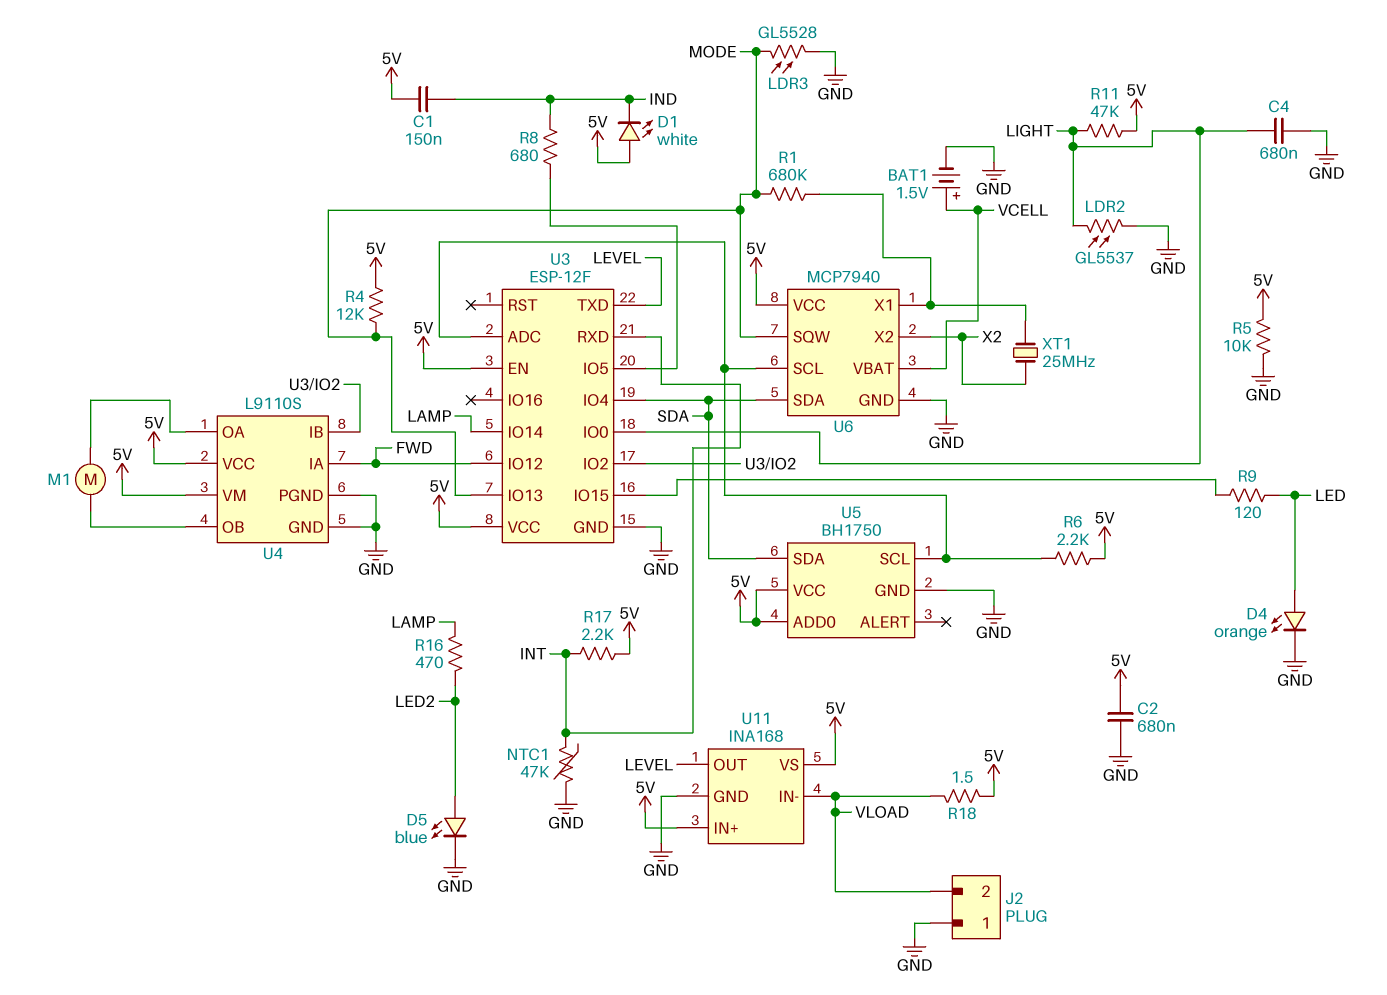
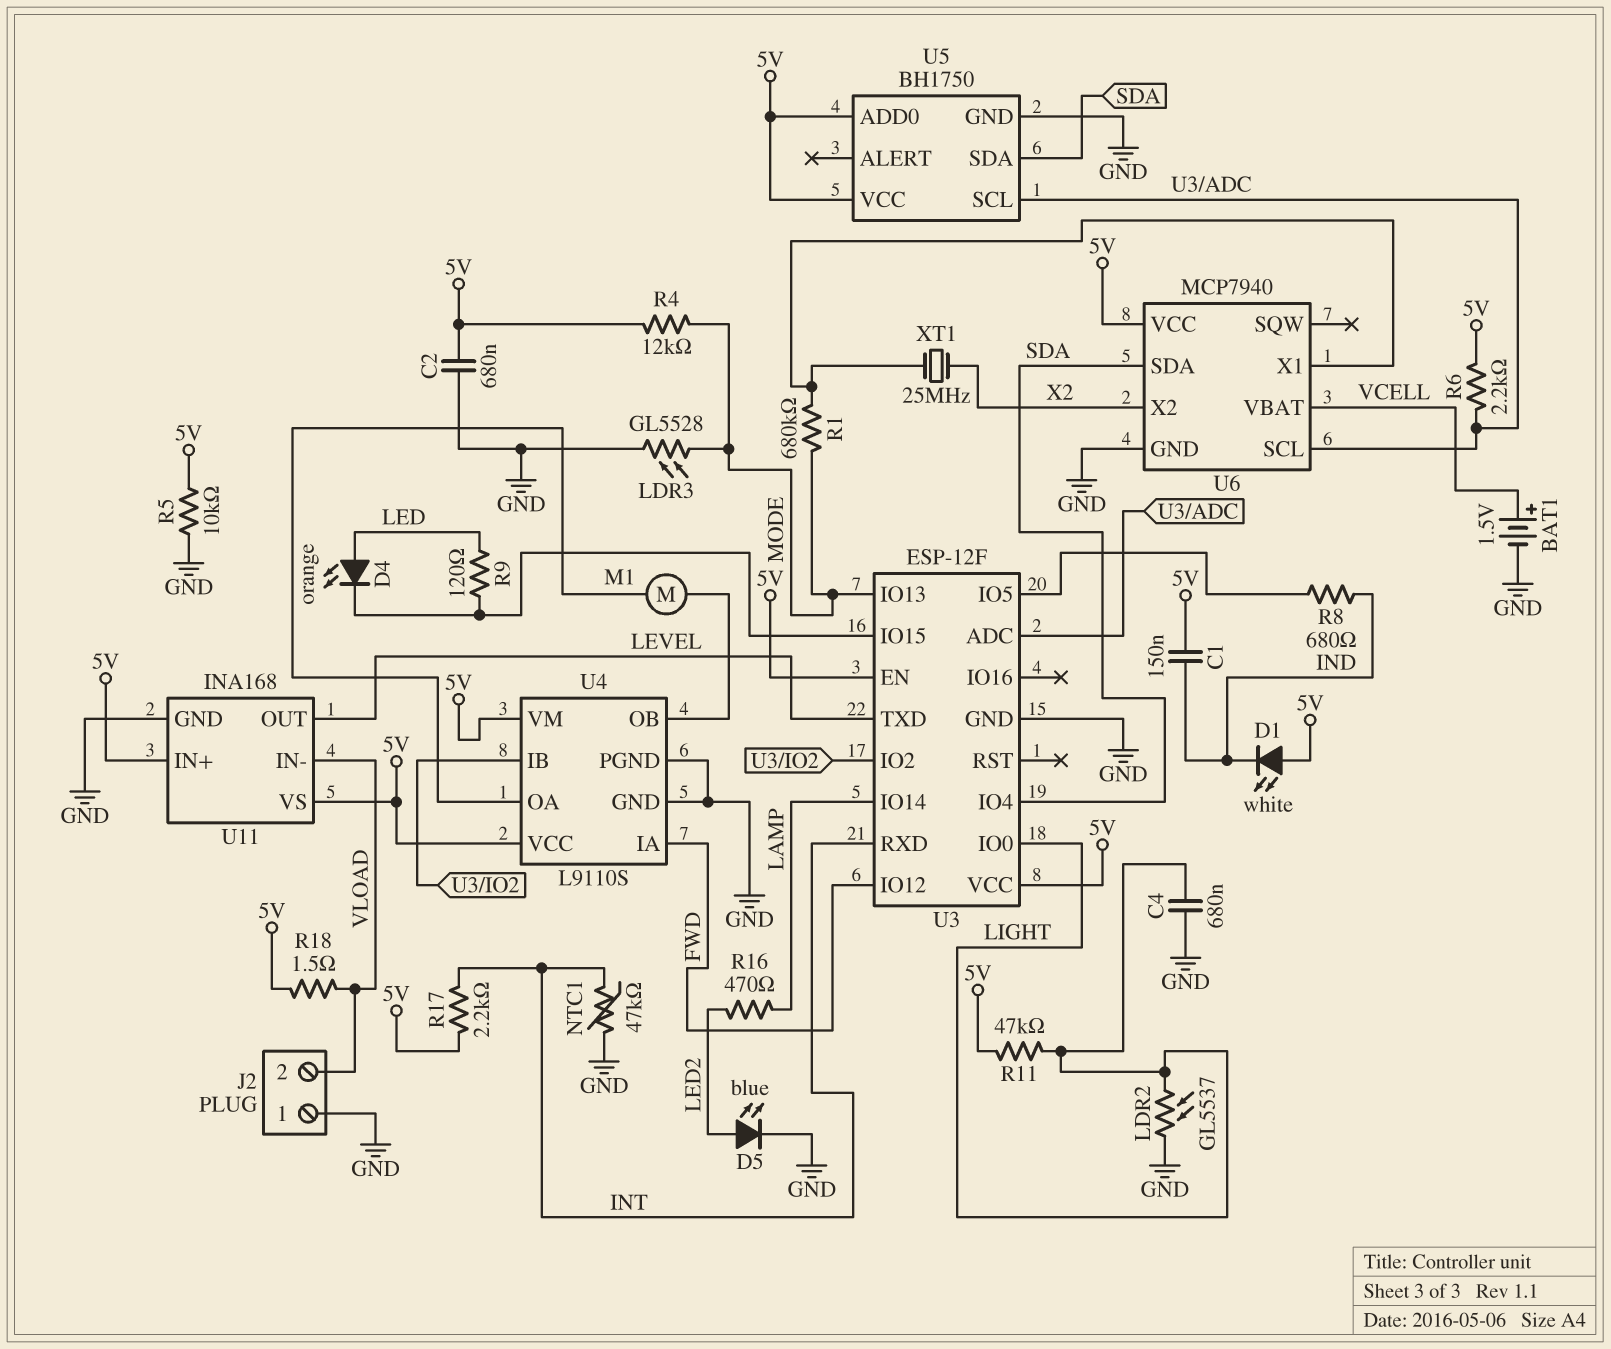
D4: LED orange (A LED, K GND) -> LED orange (A LED, K U3/IO15)
U6 pin SQW: MODE -> none

